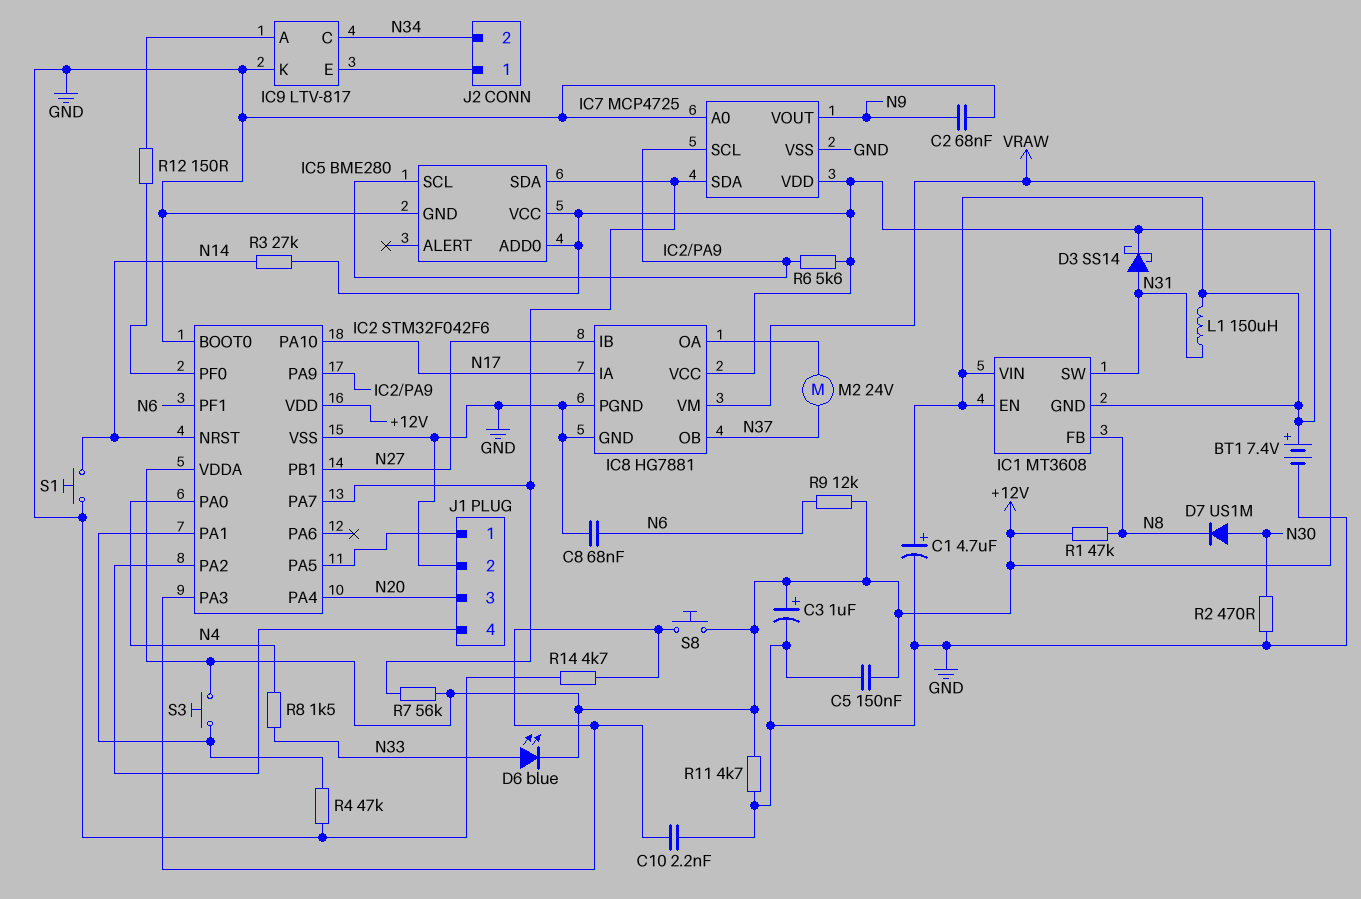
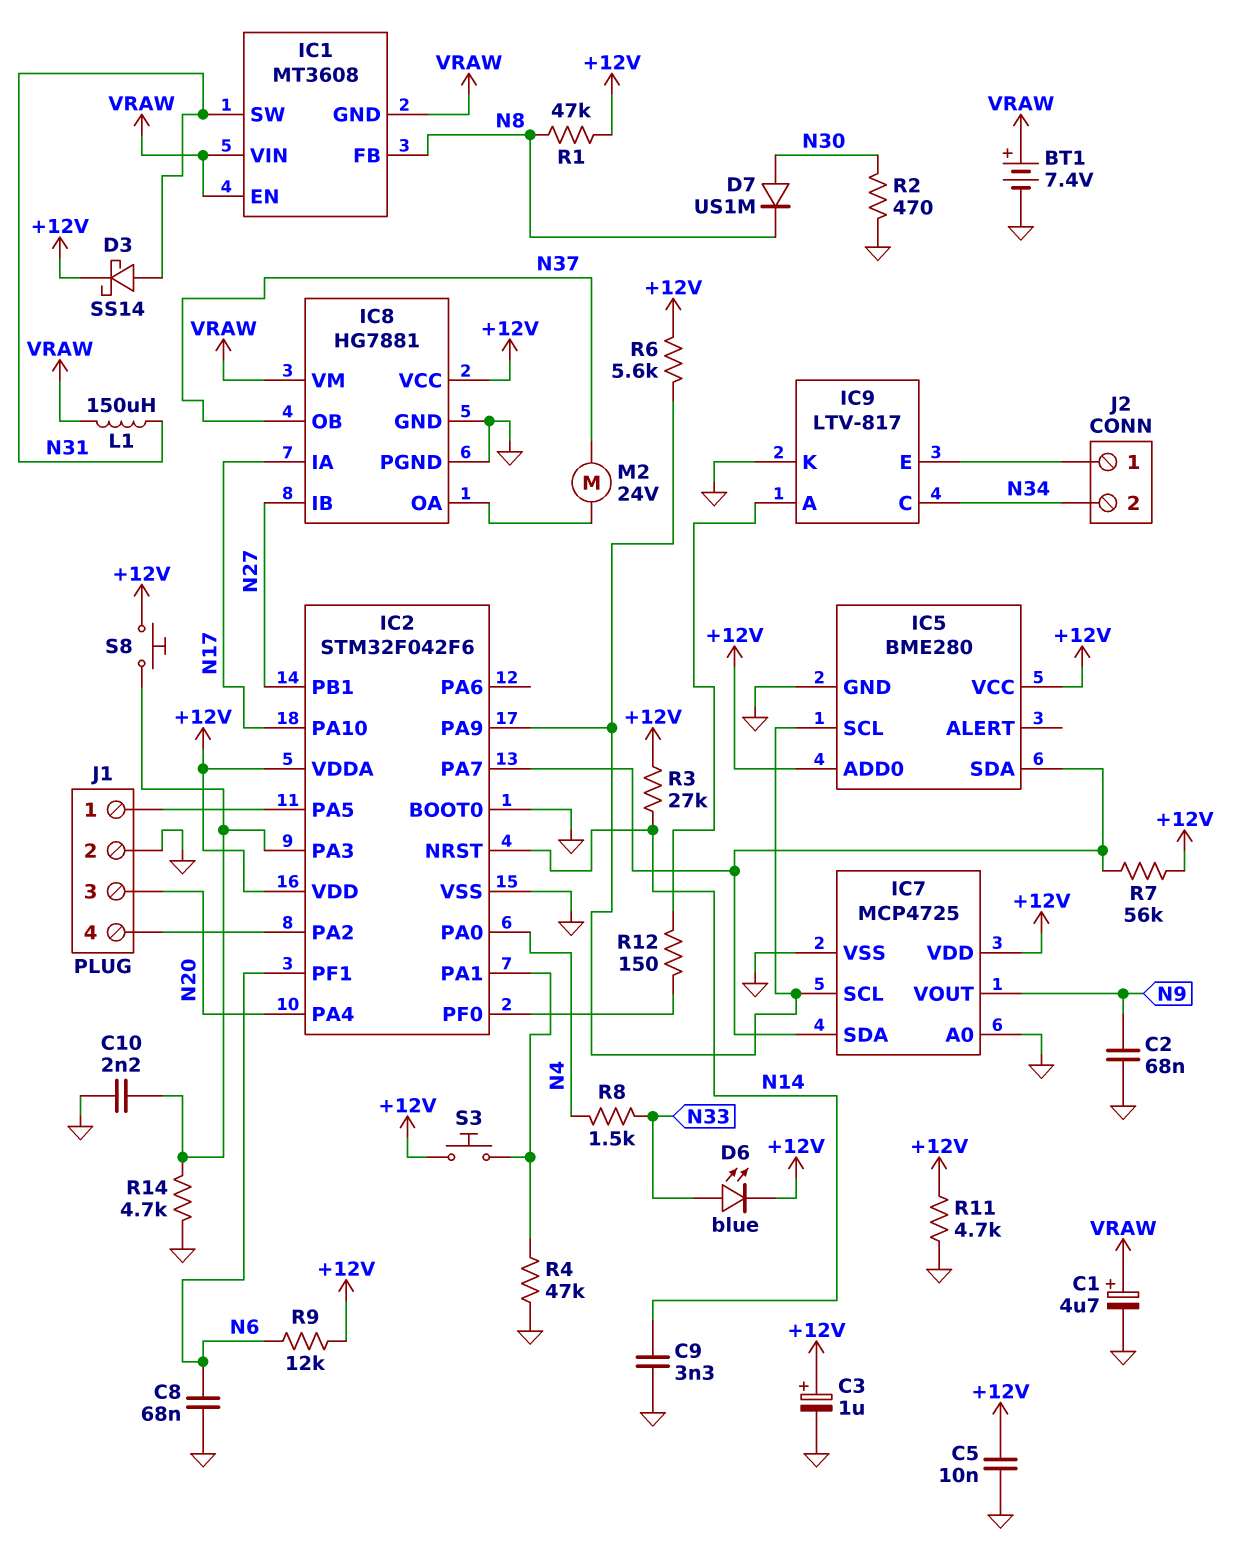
C5: 150nF (+12V, GND) -> 10nF (+12V, GND)
C9: none -> 3.3nF (GND, N14)
S1: button (GND, N14) -> none

